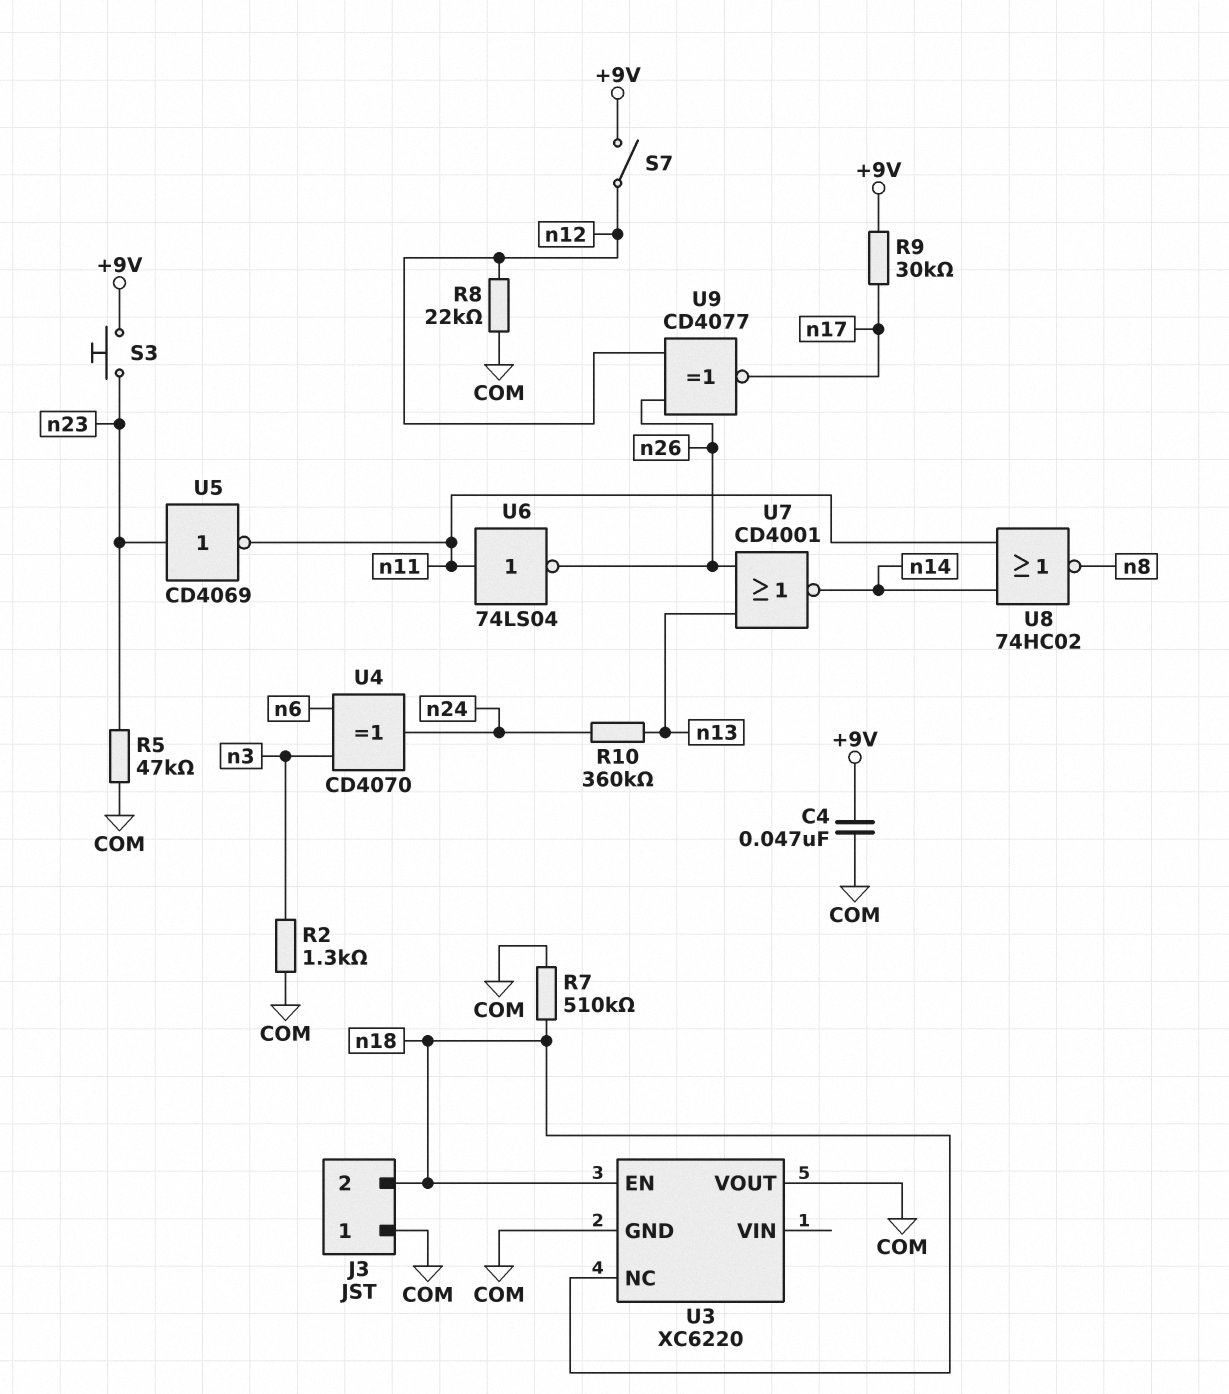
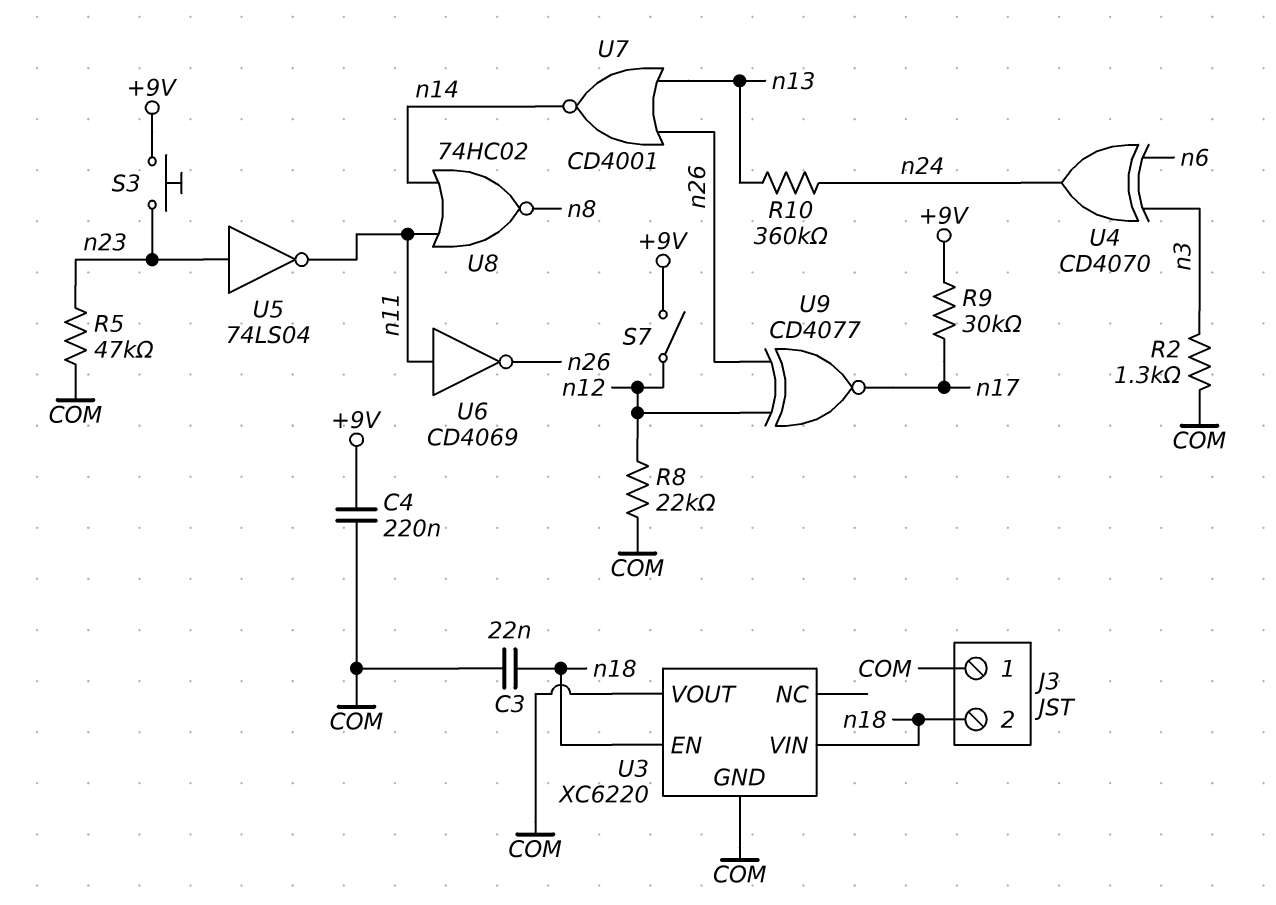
C3: none -> 22nF (COM, n18)
C4: 47nF (+9V, COM) -> 220nF (+9V, COM)
R7: 510k (COM, n18) -> none
U3 pin NC: n18 -> none
U3 pin VIN: none -> n18
U5: NOT CD4069 (in n23, out n11) -> NOT 74LS04 (in n23, out n11)
U6: NOT 74LS04 (in n11, out n26) -> NOT CD4069 (in n11, out n26)

